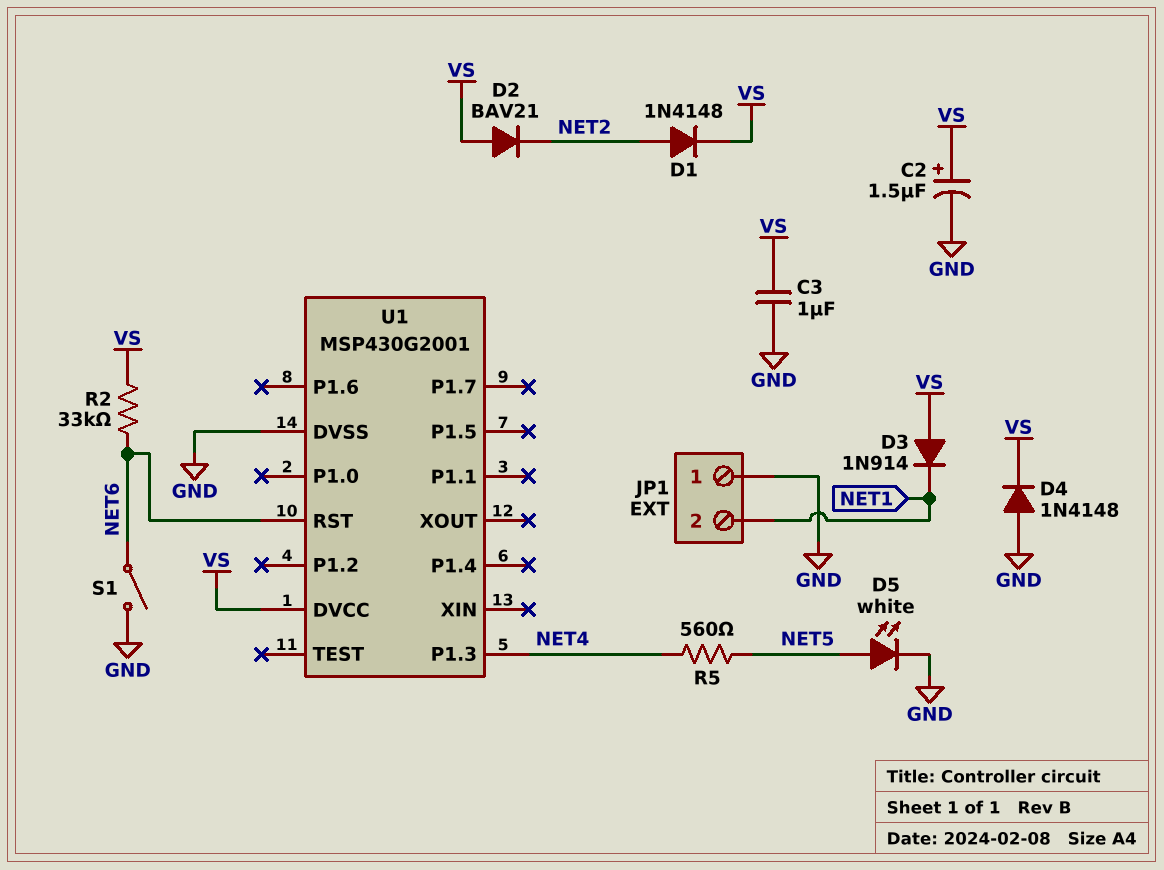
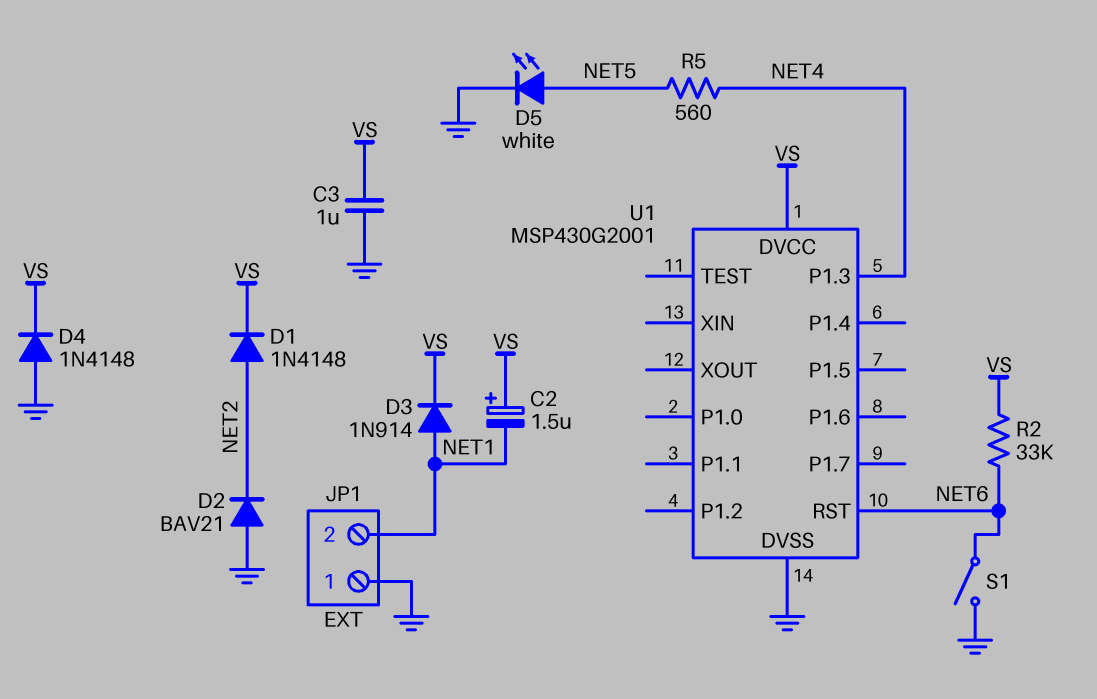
C2: 1.5uF (plus VS, minus GND) -> 1.5uF (plus VS, minus NET1)
D2: diode BAV21 (A VS, K NET2) -> diode BAV21 (A GND, K NET2)
D3: diode 1N914 (A VS, K NET1) -> diode 1N914 (A NET1, K VS)

